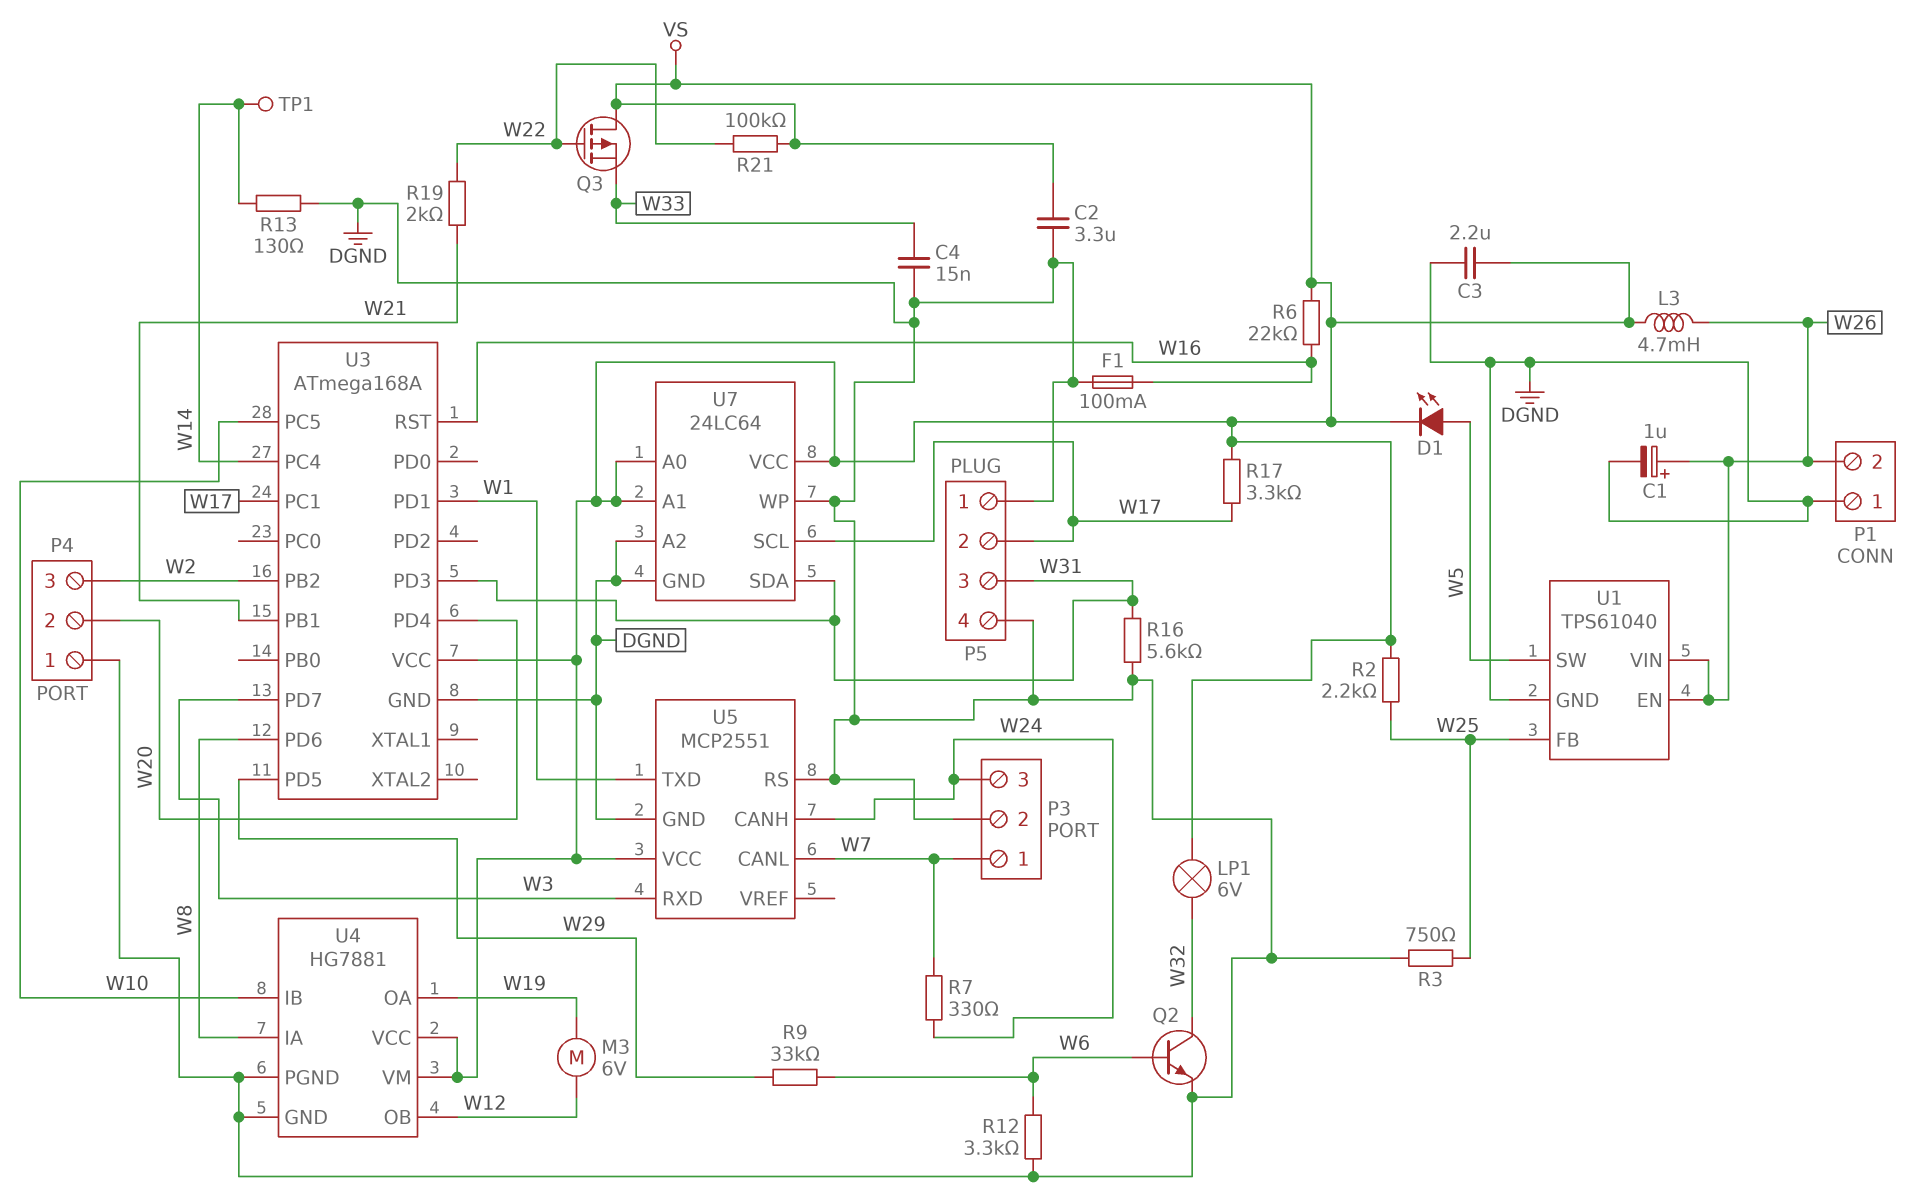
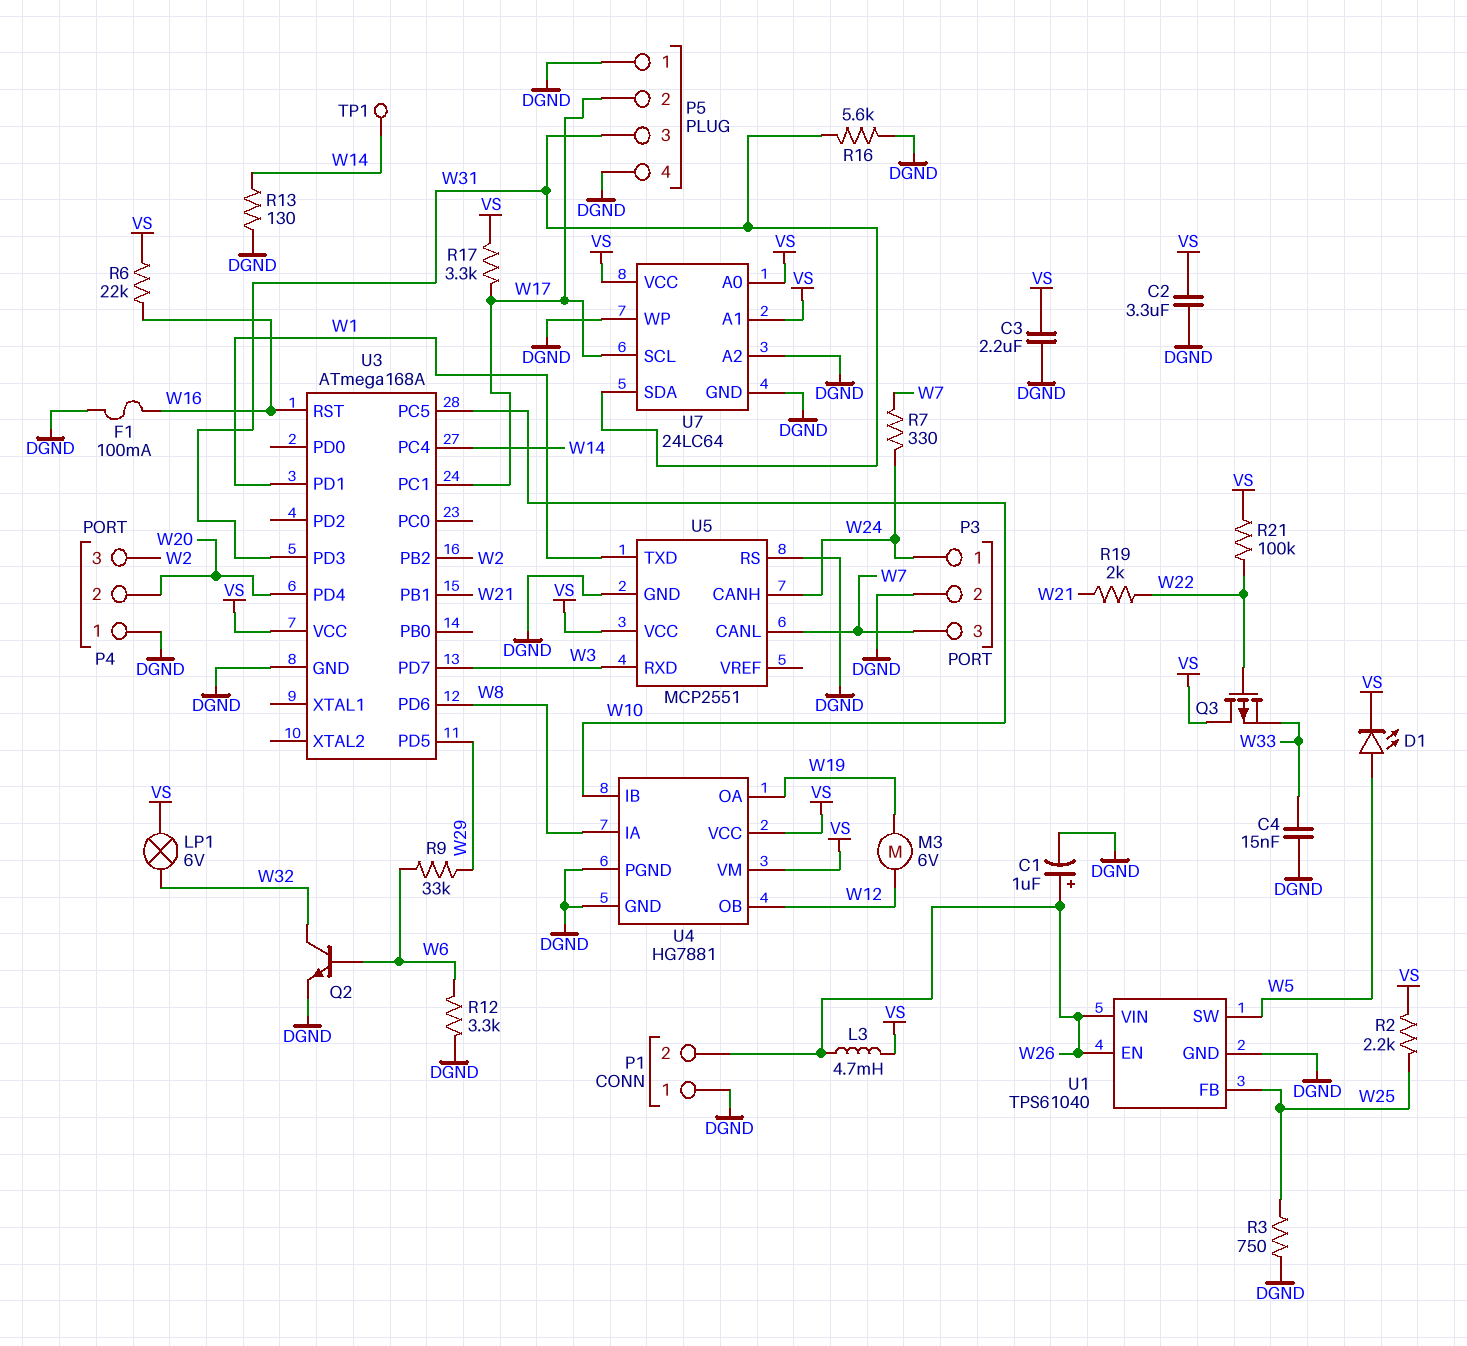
P3 pin 1: W7 -> W24
P3 pin 3: W24 -> W7

